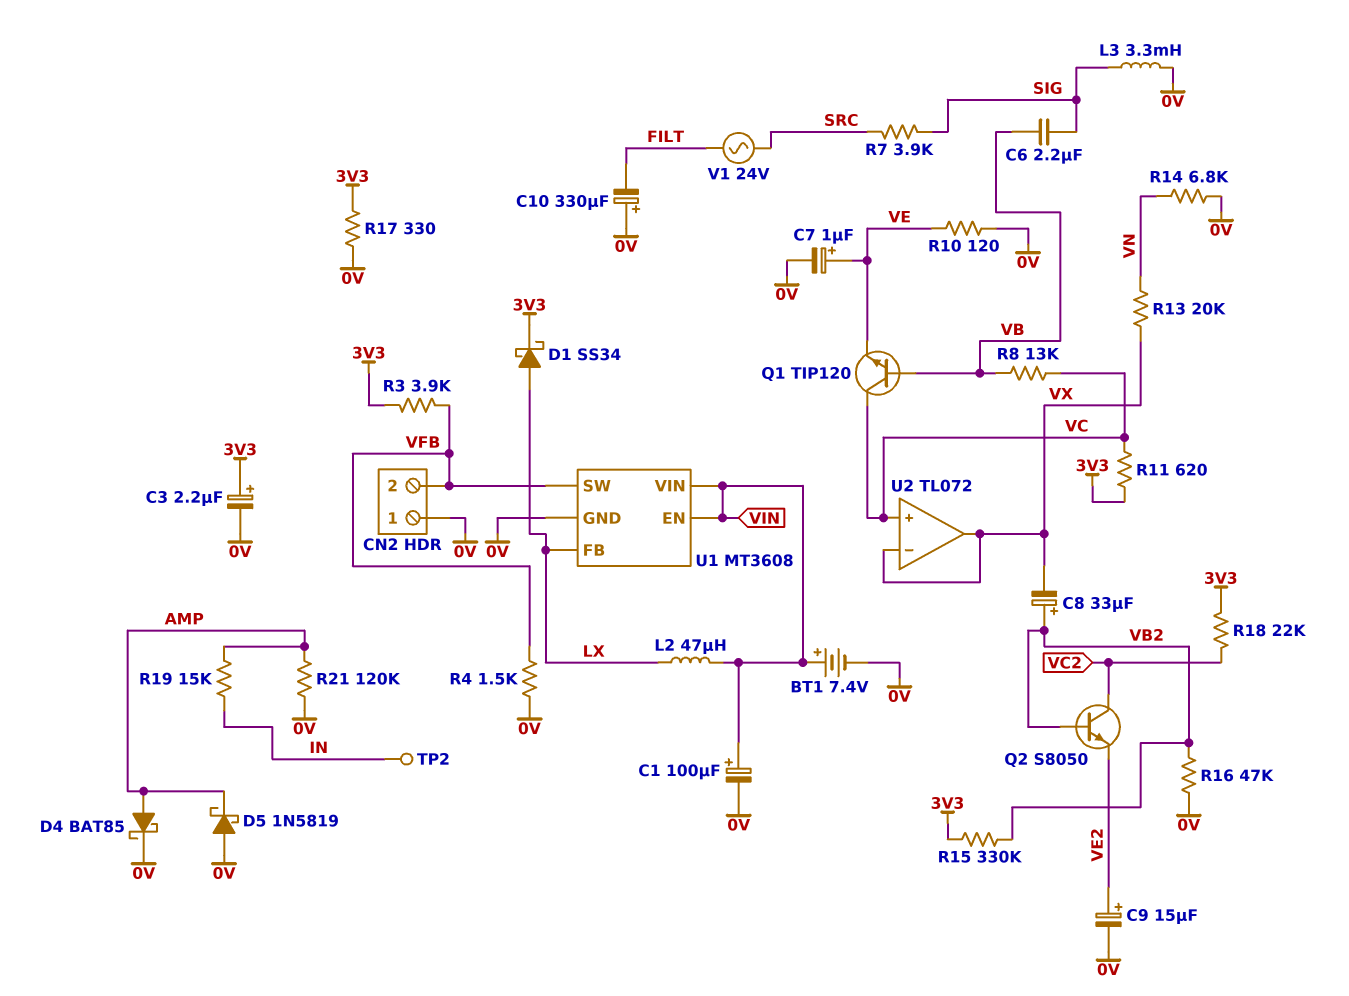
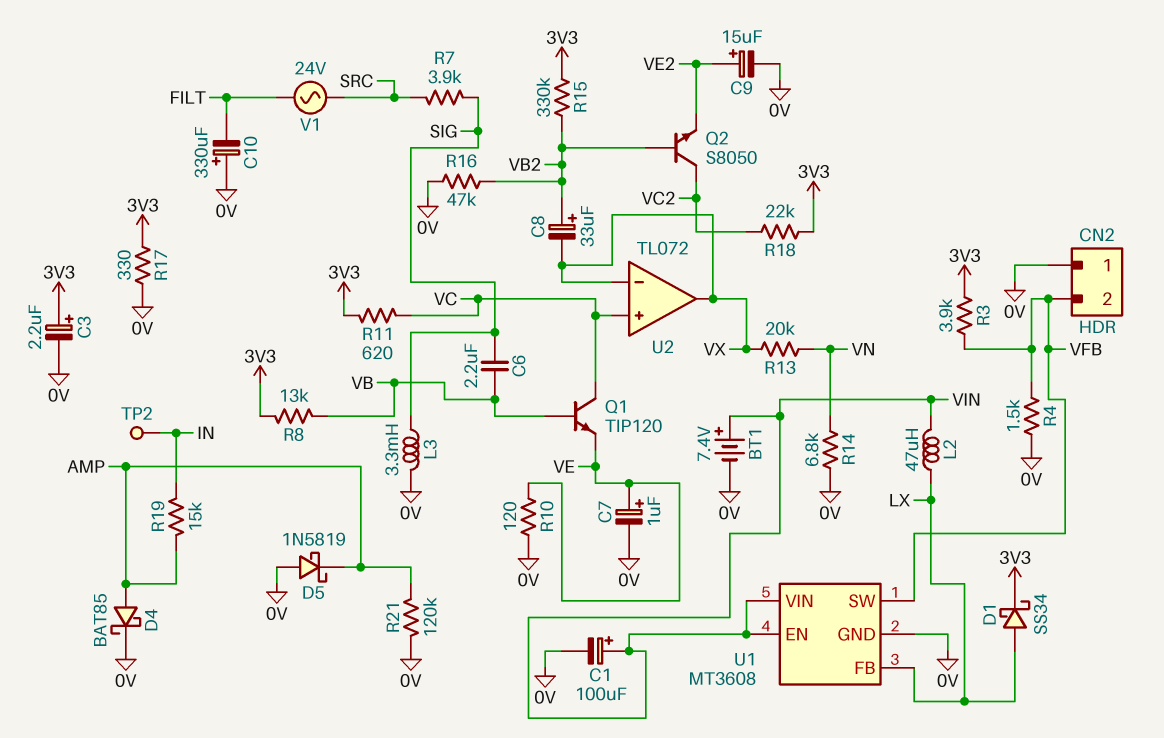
R8: 13k (VB, VC) -> 13k (3V3, VB)

